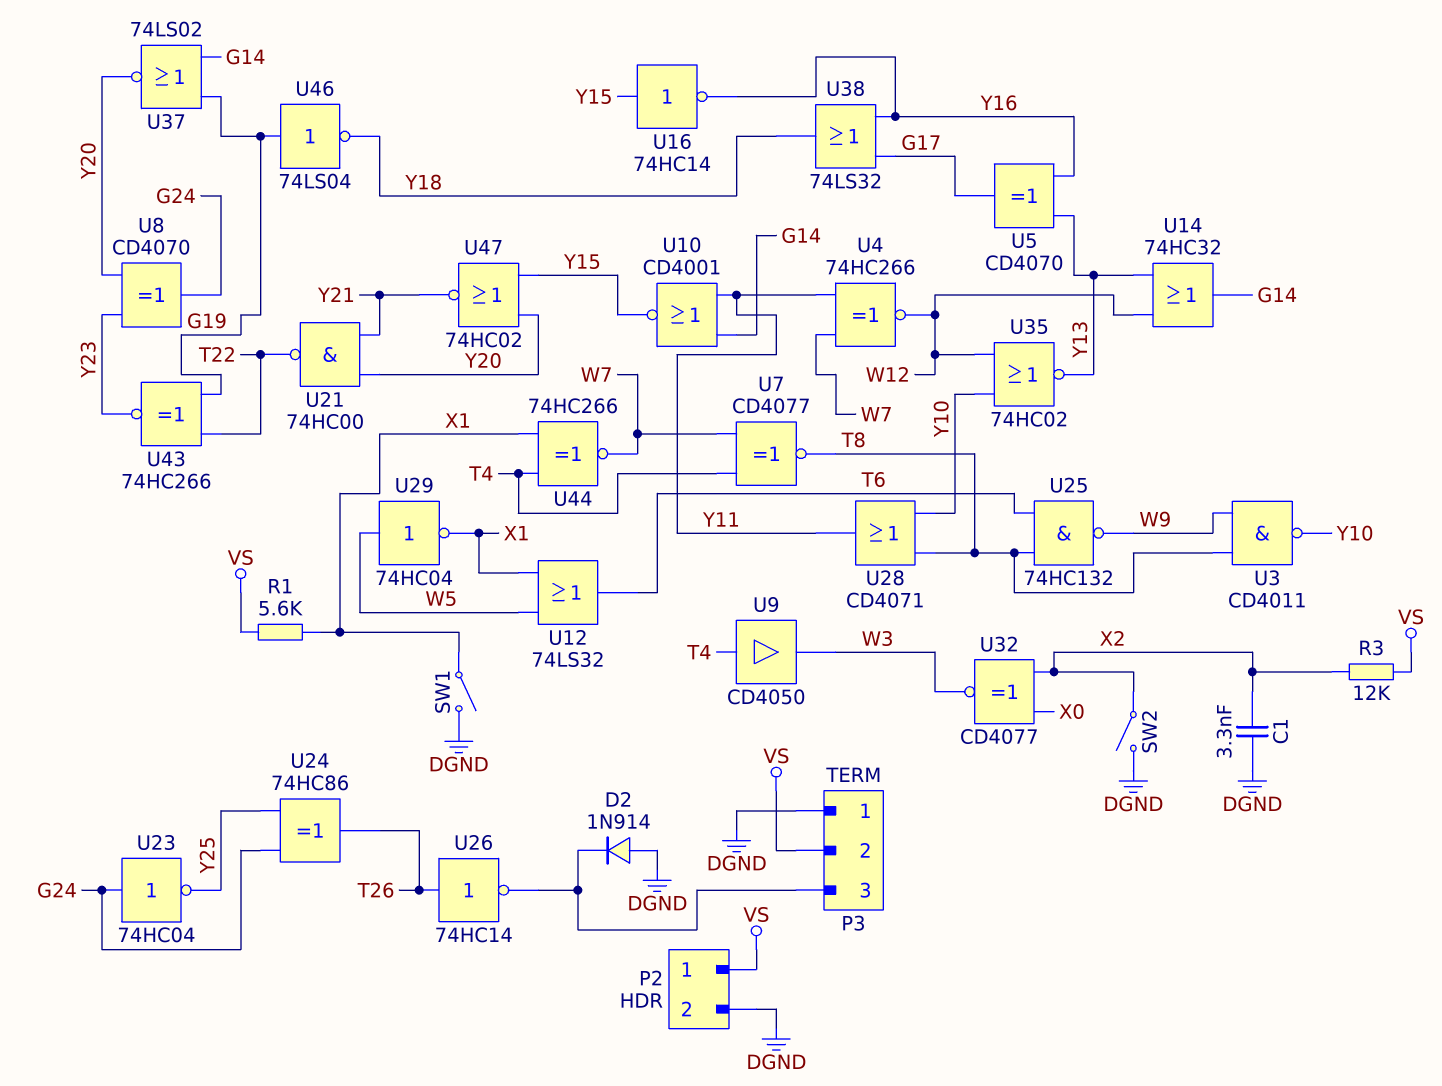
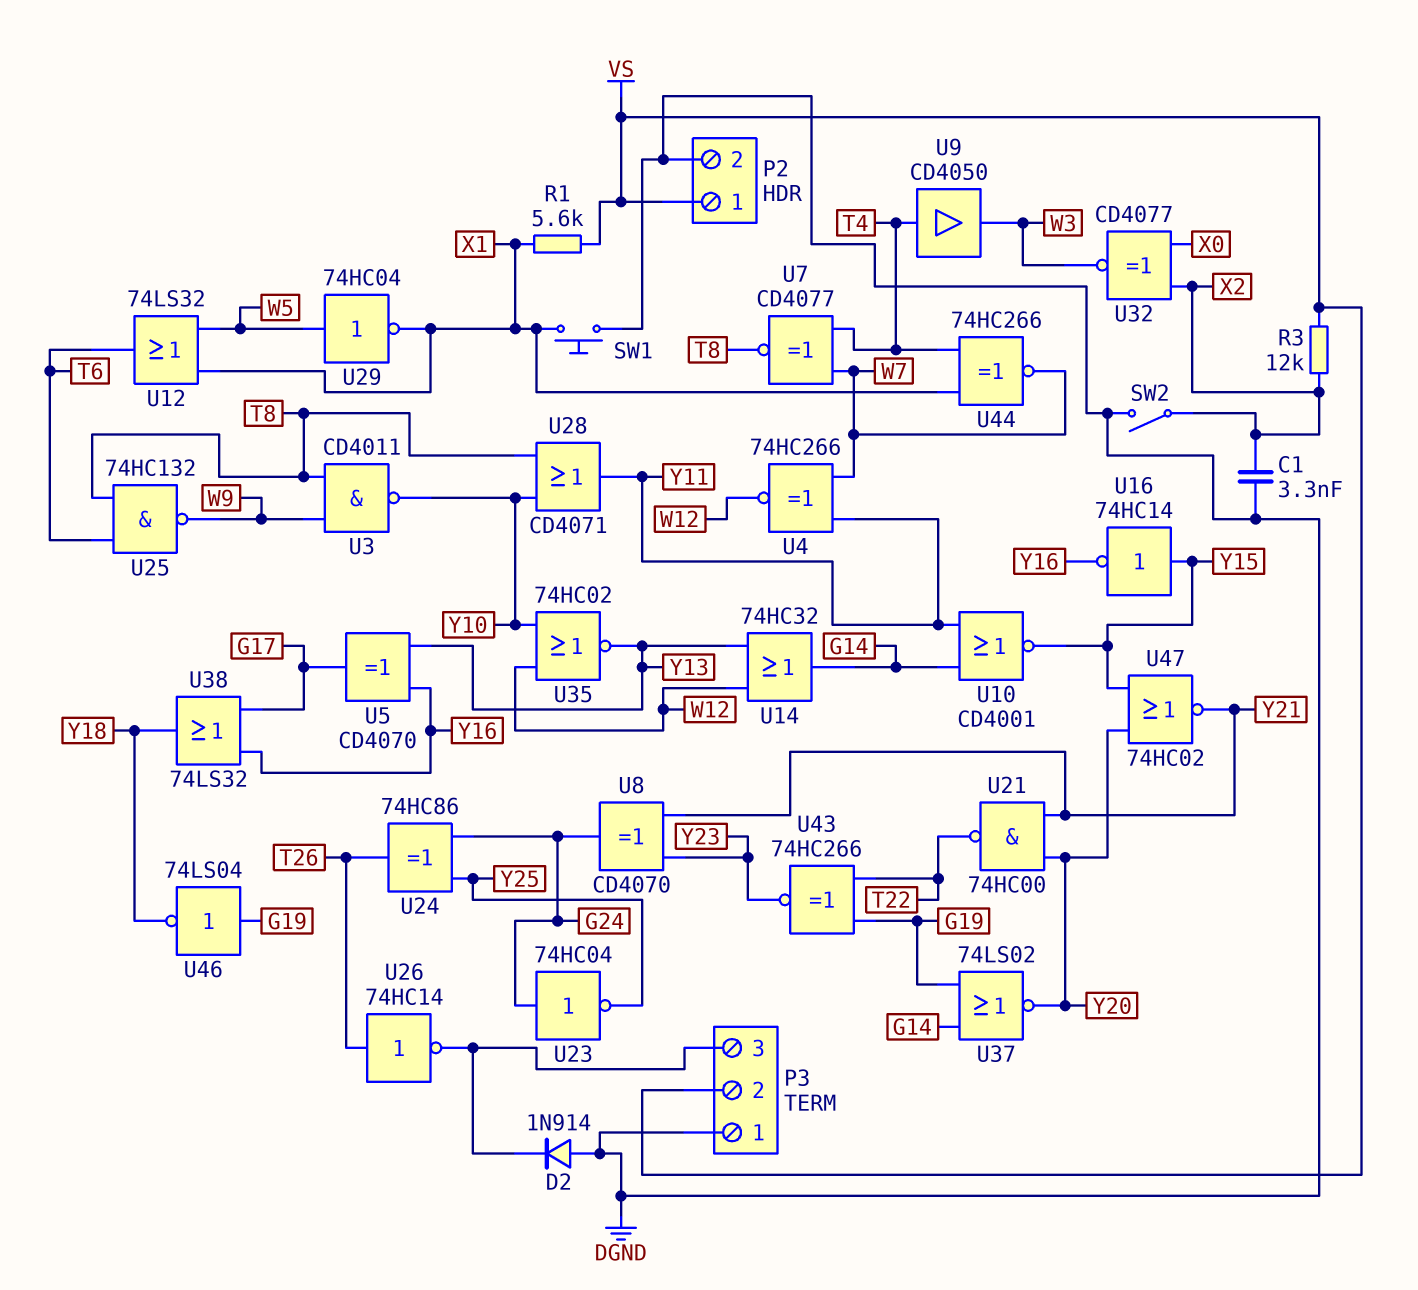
SW1: switch (DGND, X1) -> button (DGND, X1)
U8: XOR CD4070 (in Y20, in Y23, out G24) -> XOR CD4070 (in Y21, in Y23, out G24)

